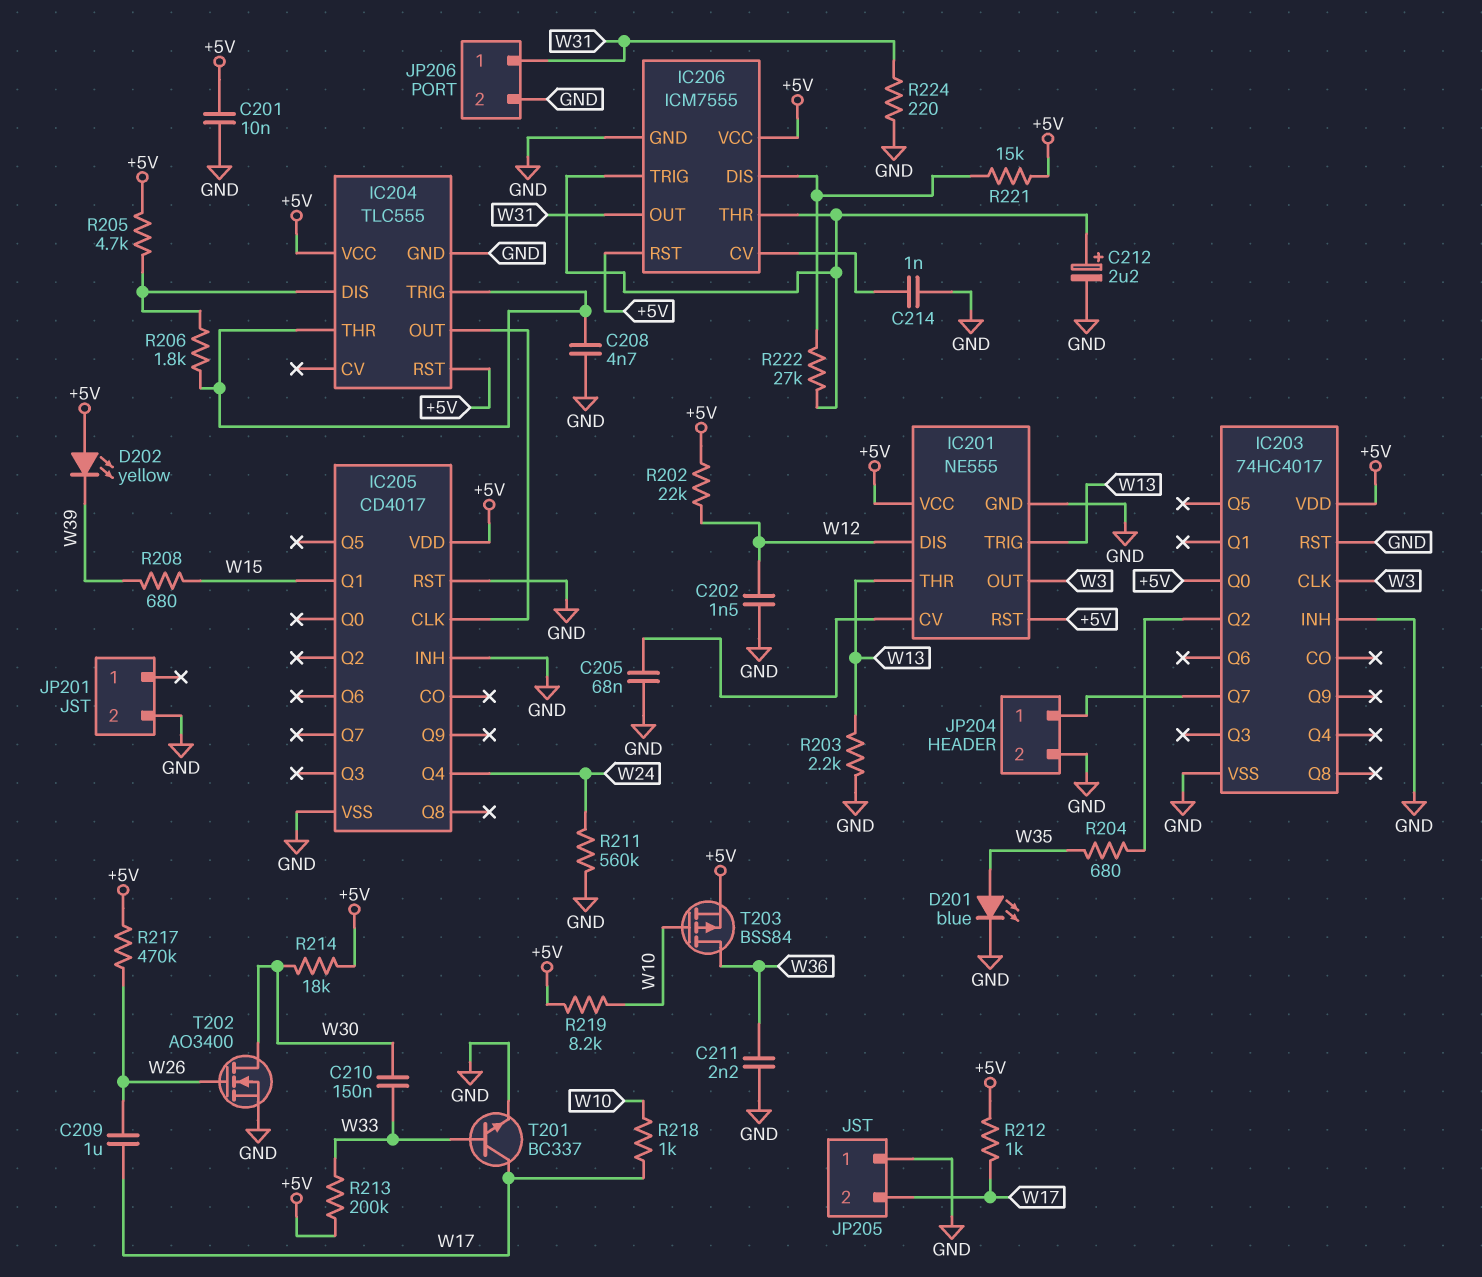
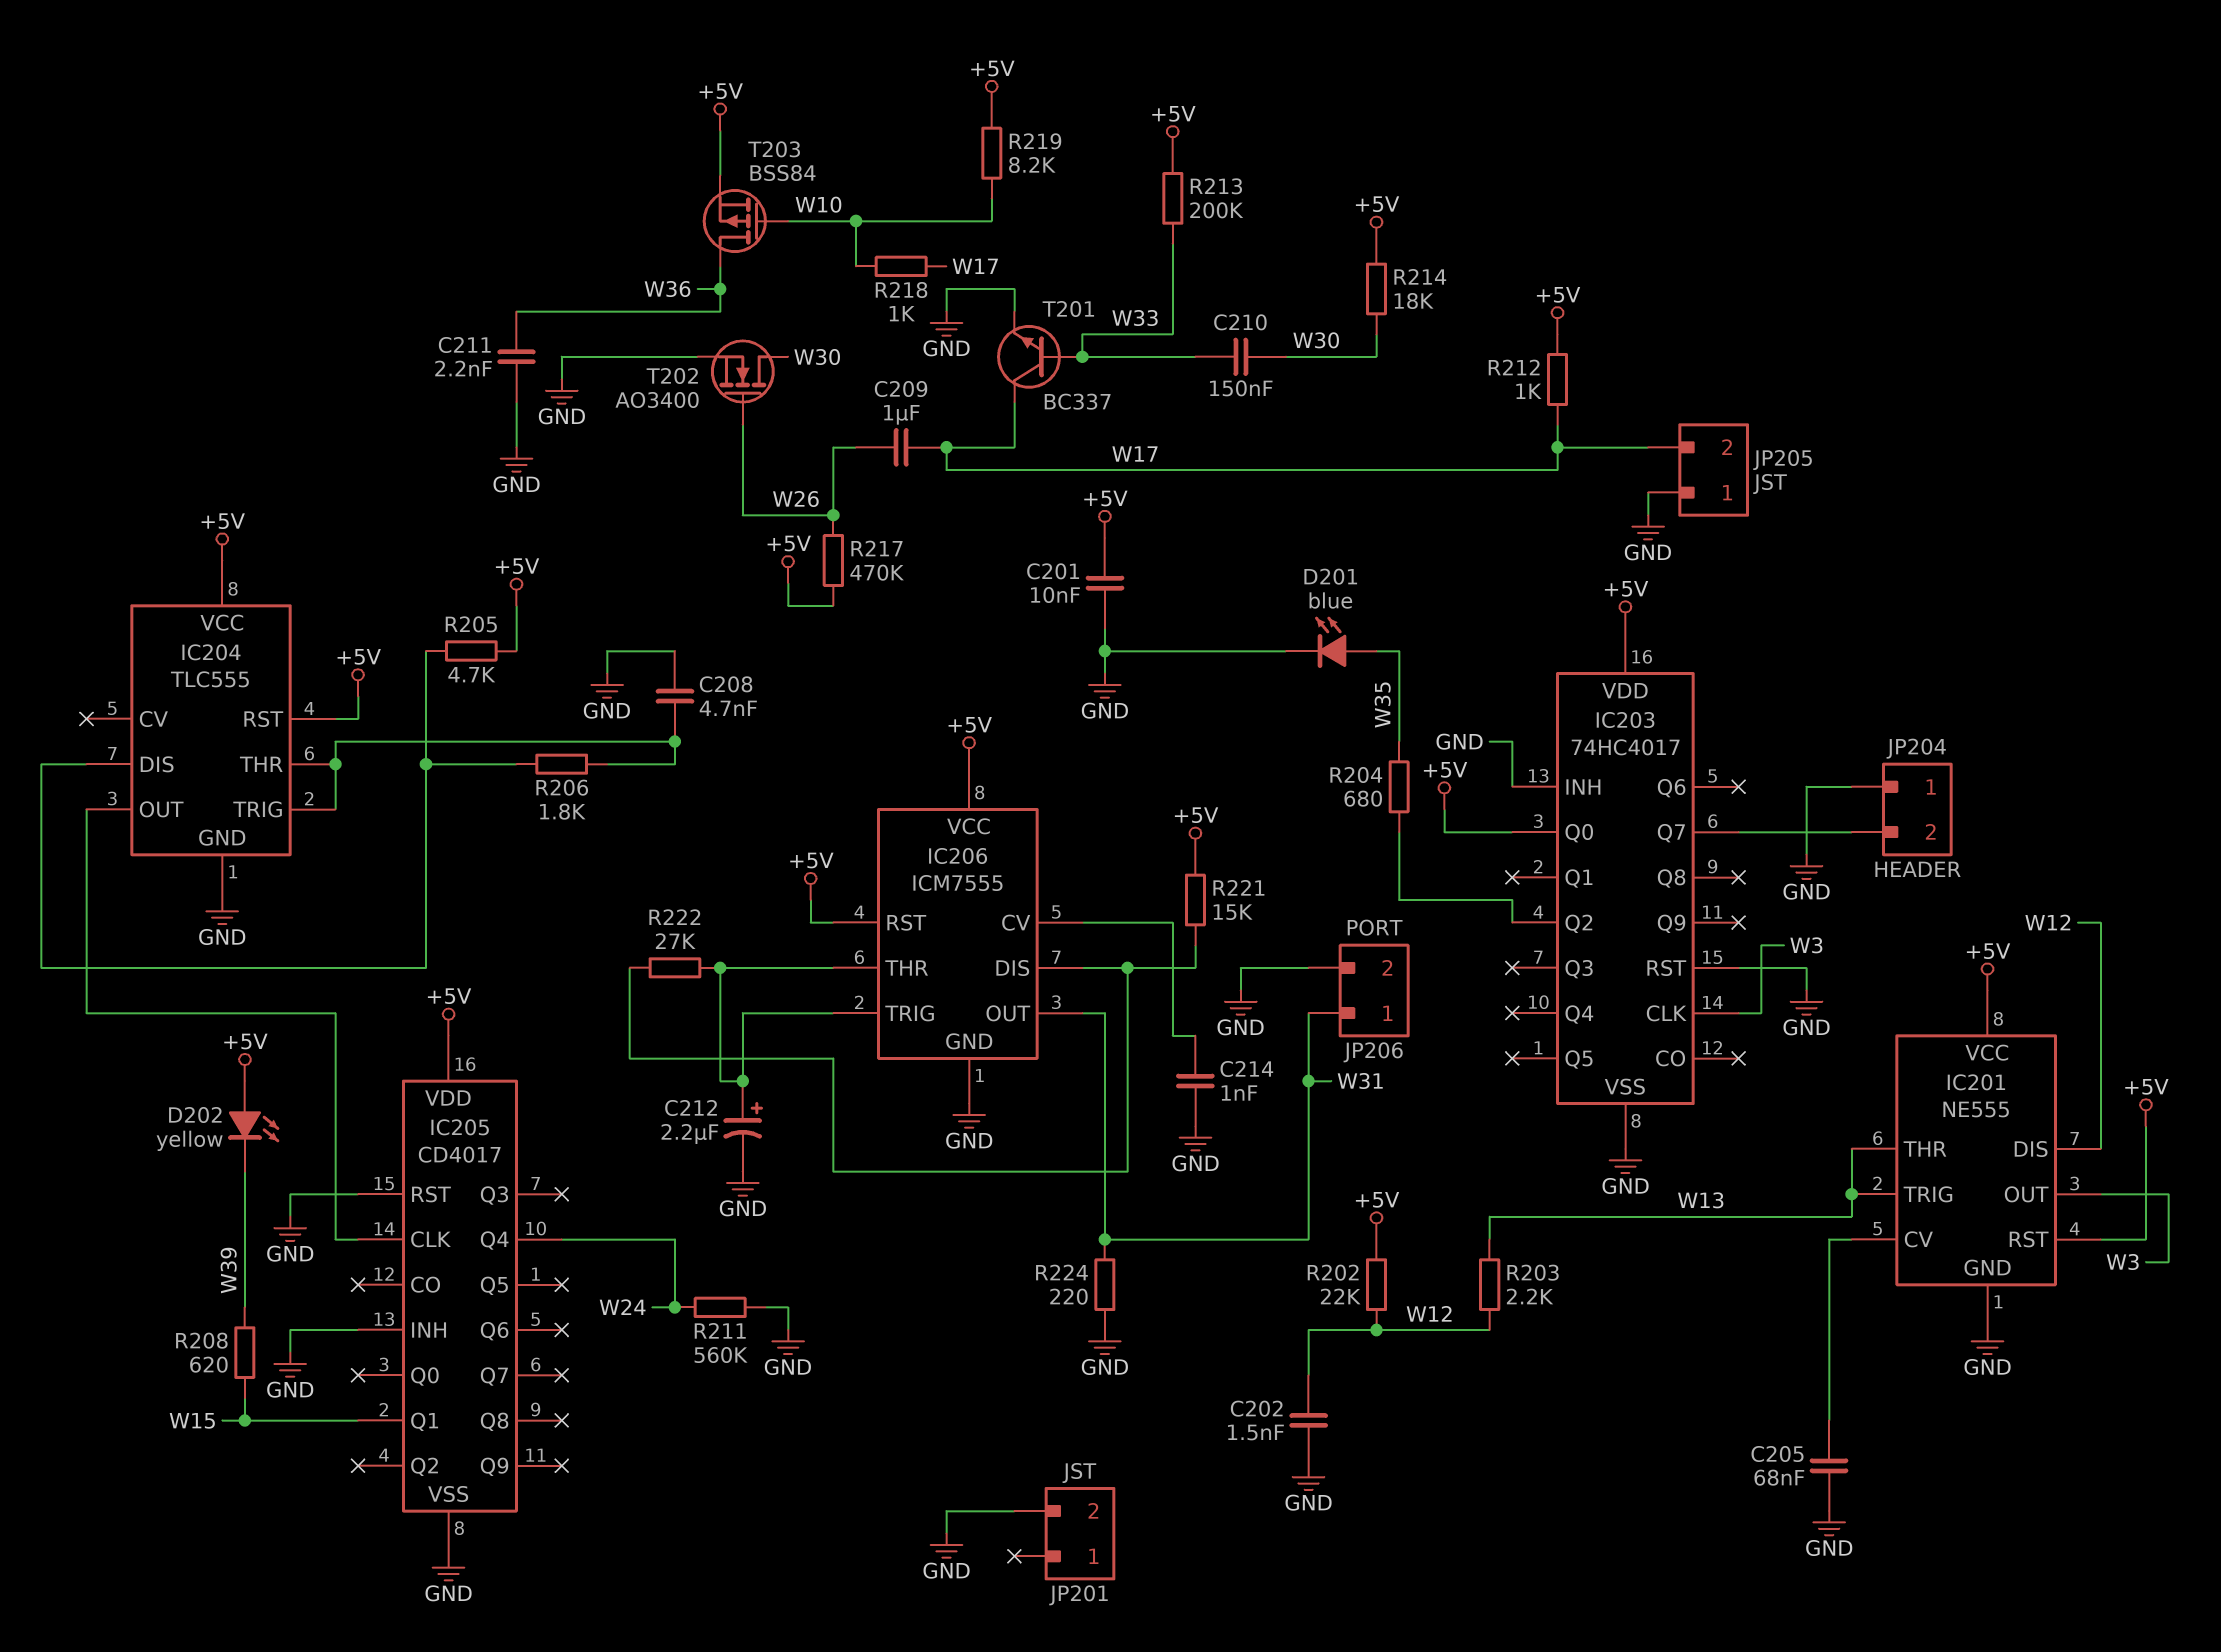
JP204 pin 1: IC203/Q7 -> GND
JP204 pin 2: GND -> IC203/Q7
R203: 2.2k (GND, W13) -> 2.2k (W12, W13)
R208: 680 (W15, W39) -> 620 (W15, W39)

